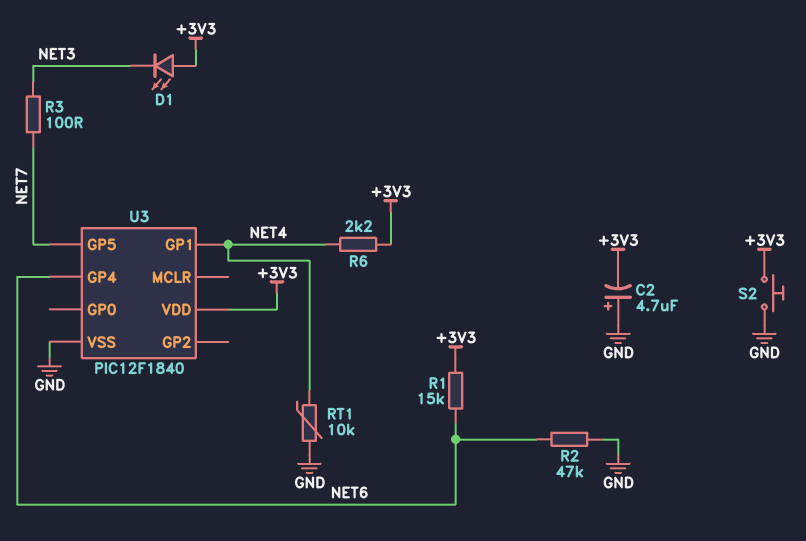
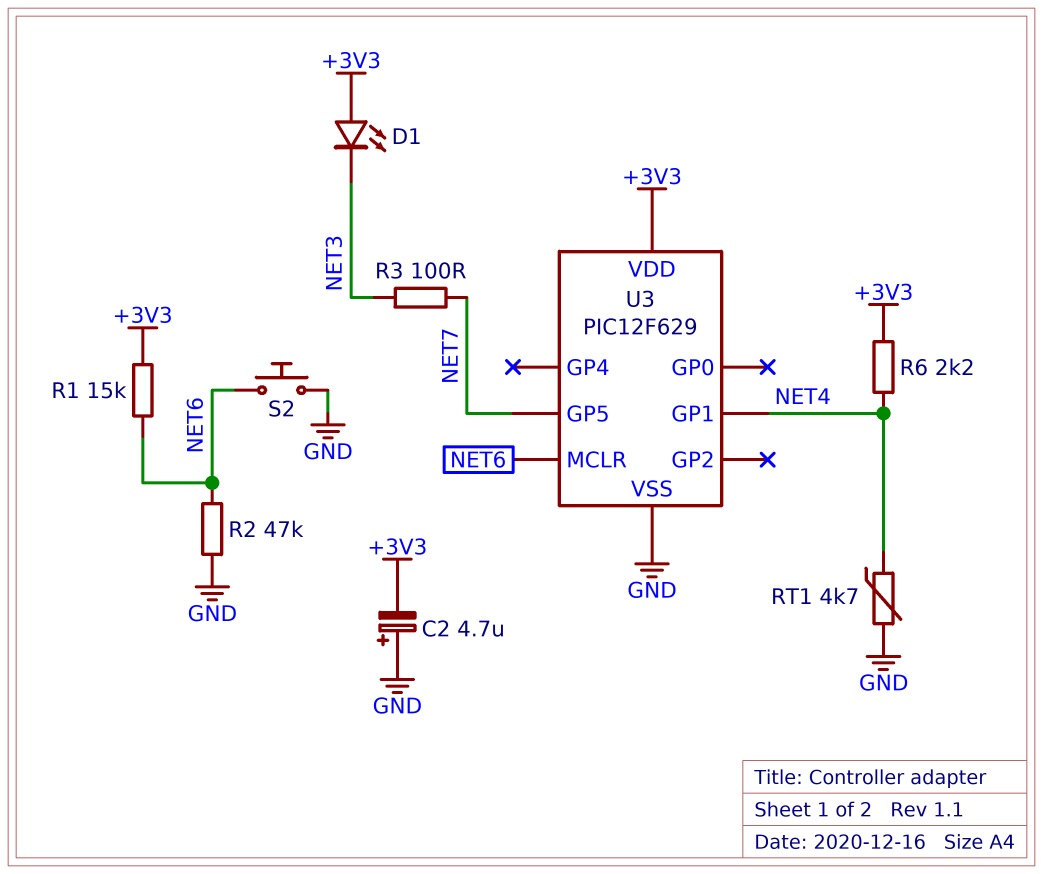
RT1: 10k (GND, NET4) -> 4.7k (GND, NET4)
S2: button (+3V3, GND) -> button (GND, NET6)
U3: PIC12F1840 -> PIC12F629
U3 pin GP4: NET6 -> none
U3 pin MCLR: none -> NET6

